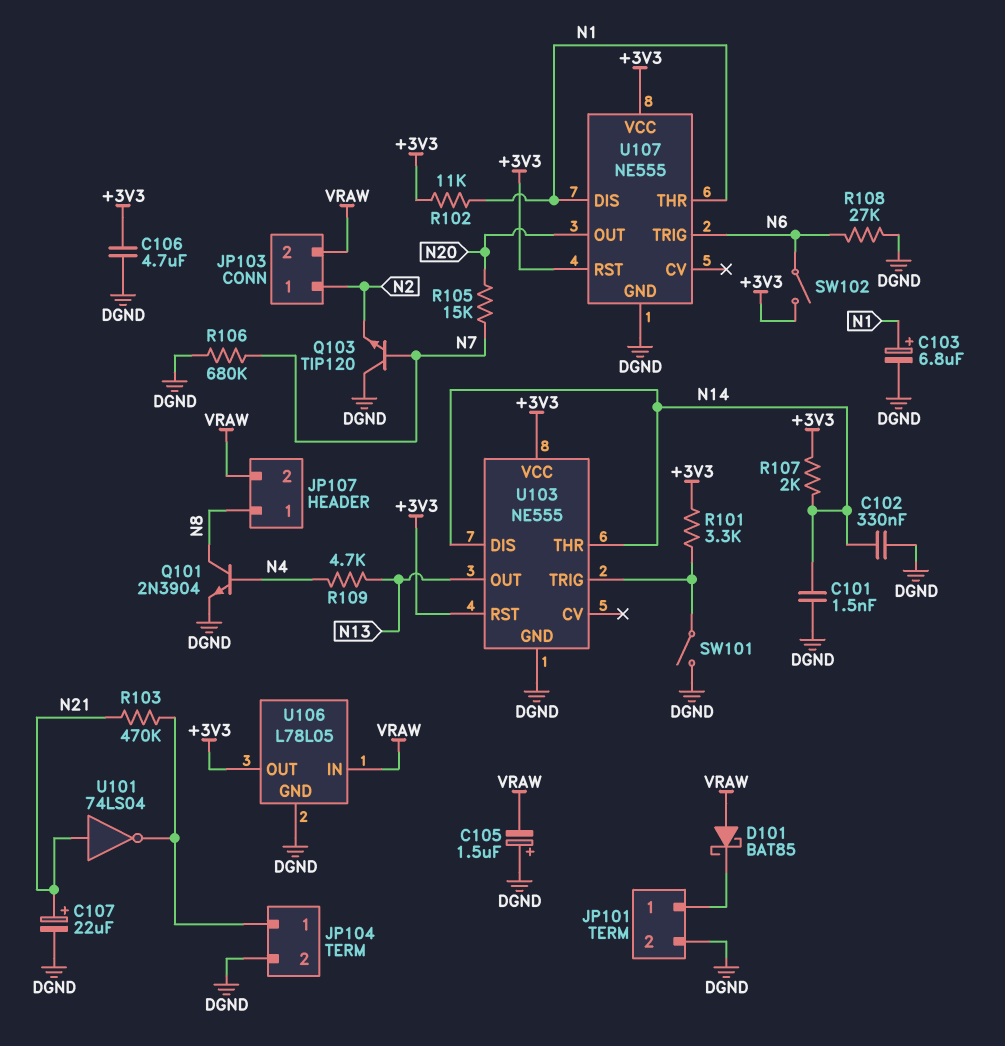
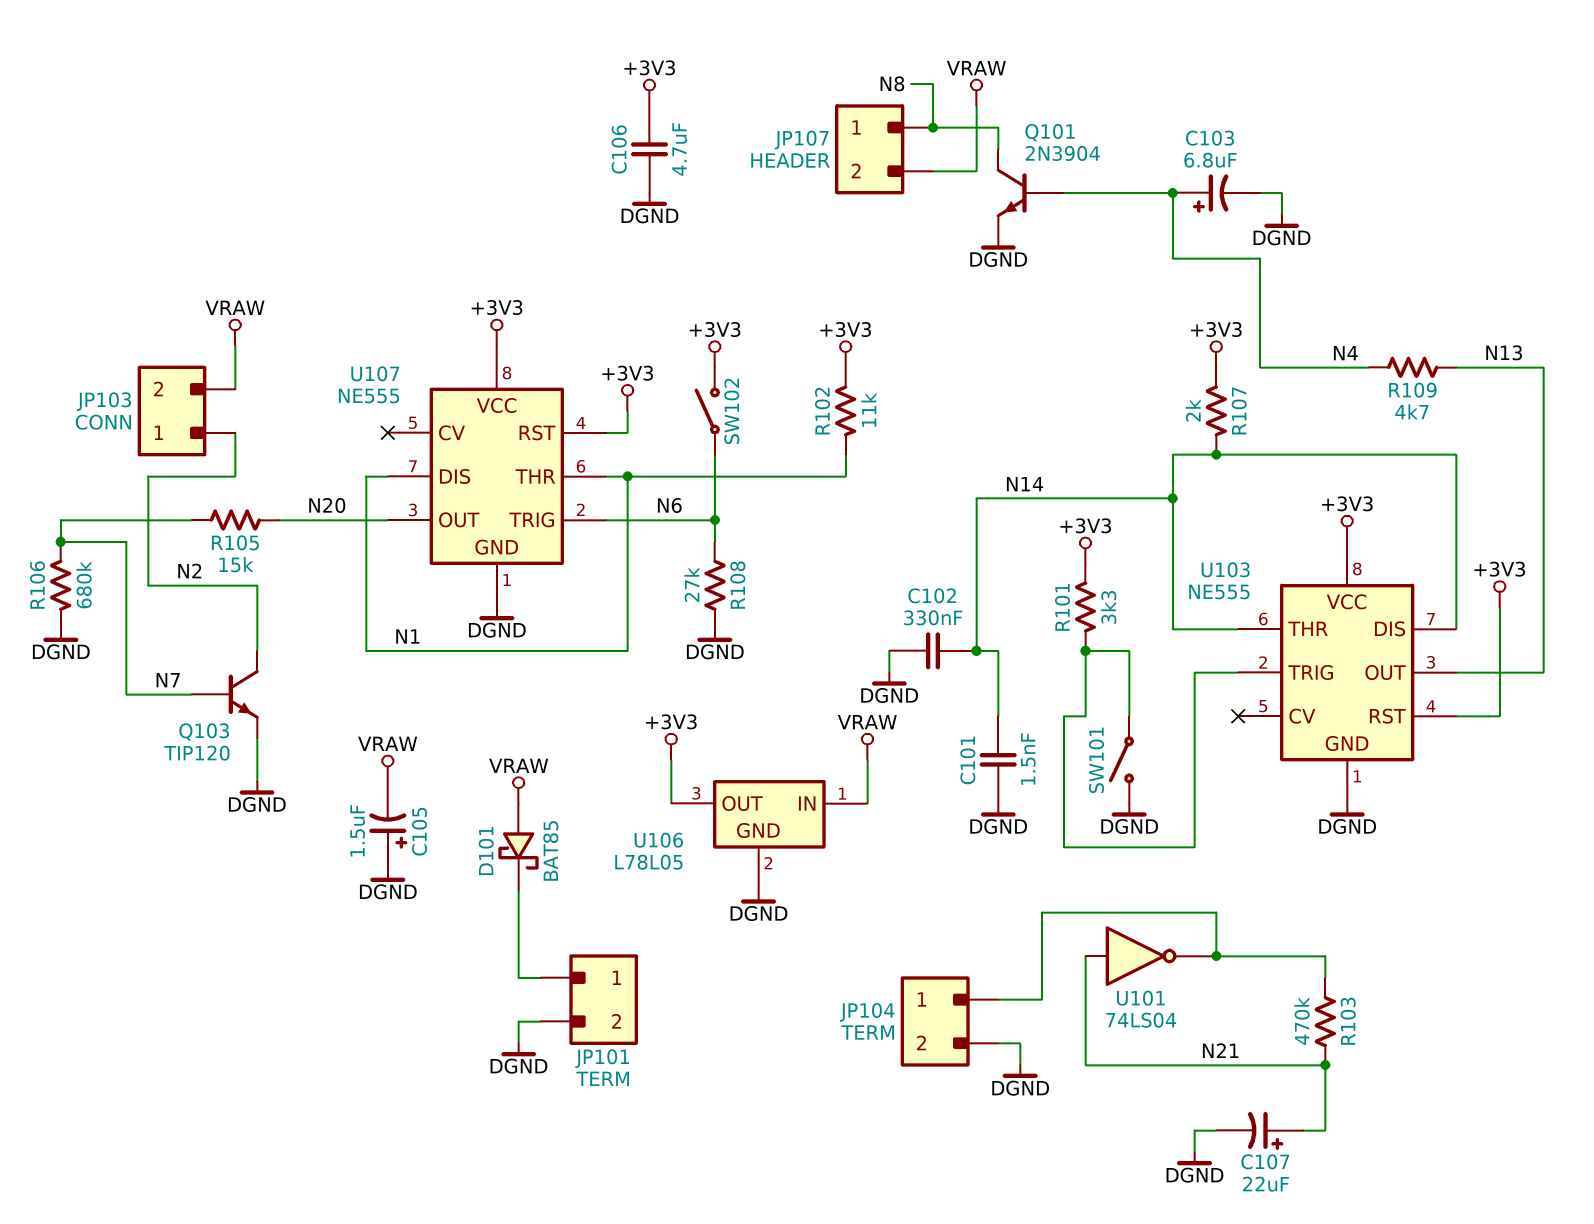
C103: 6.8uF (plus N1, minus DGND) -> 6.8uF (plus N4, minus DGND)
Q103: NPN TIP120 (B N7, C DGND, E N2) -> NPN TIP120 (B N7, C N2, E DGND)

